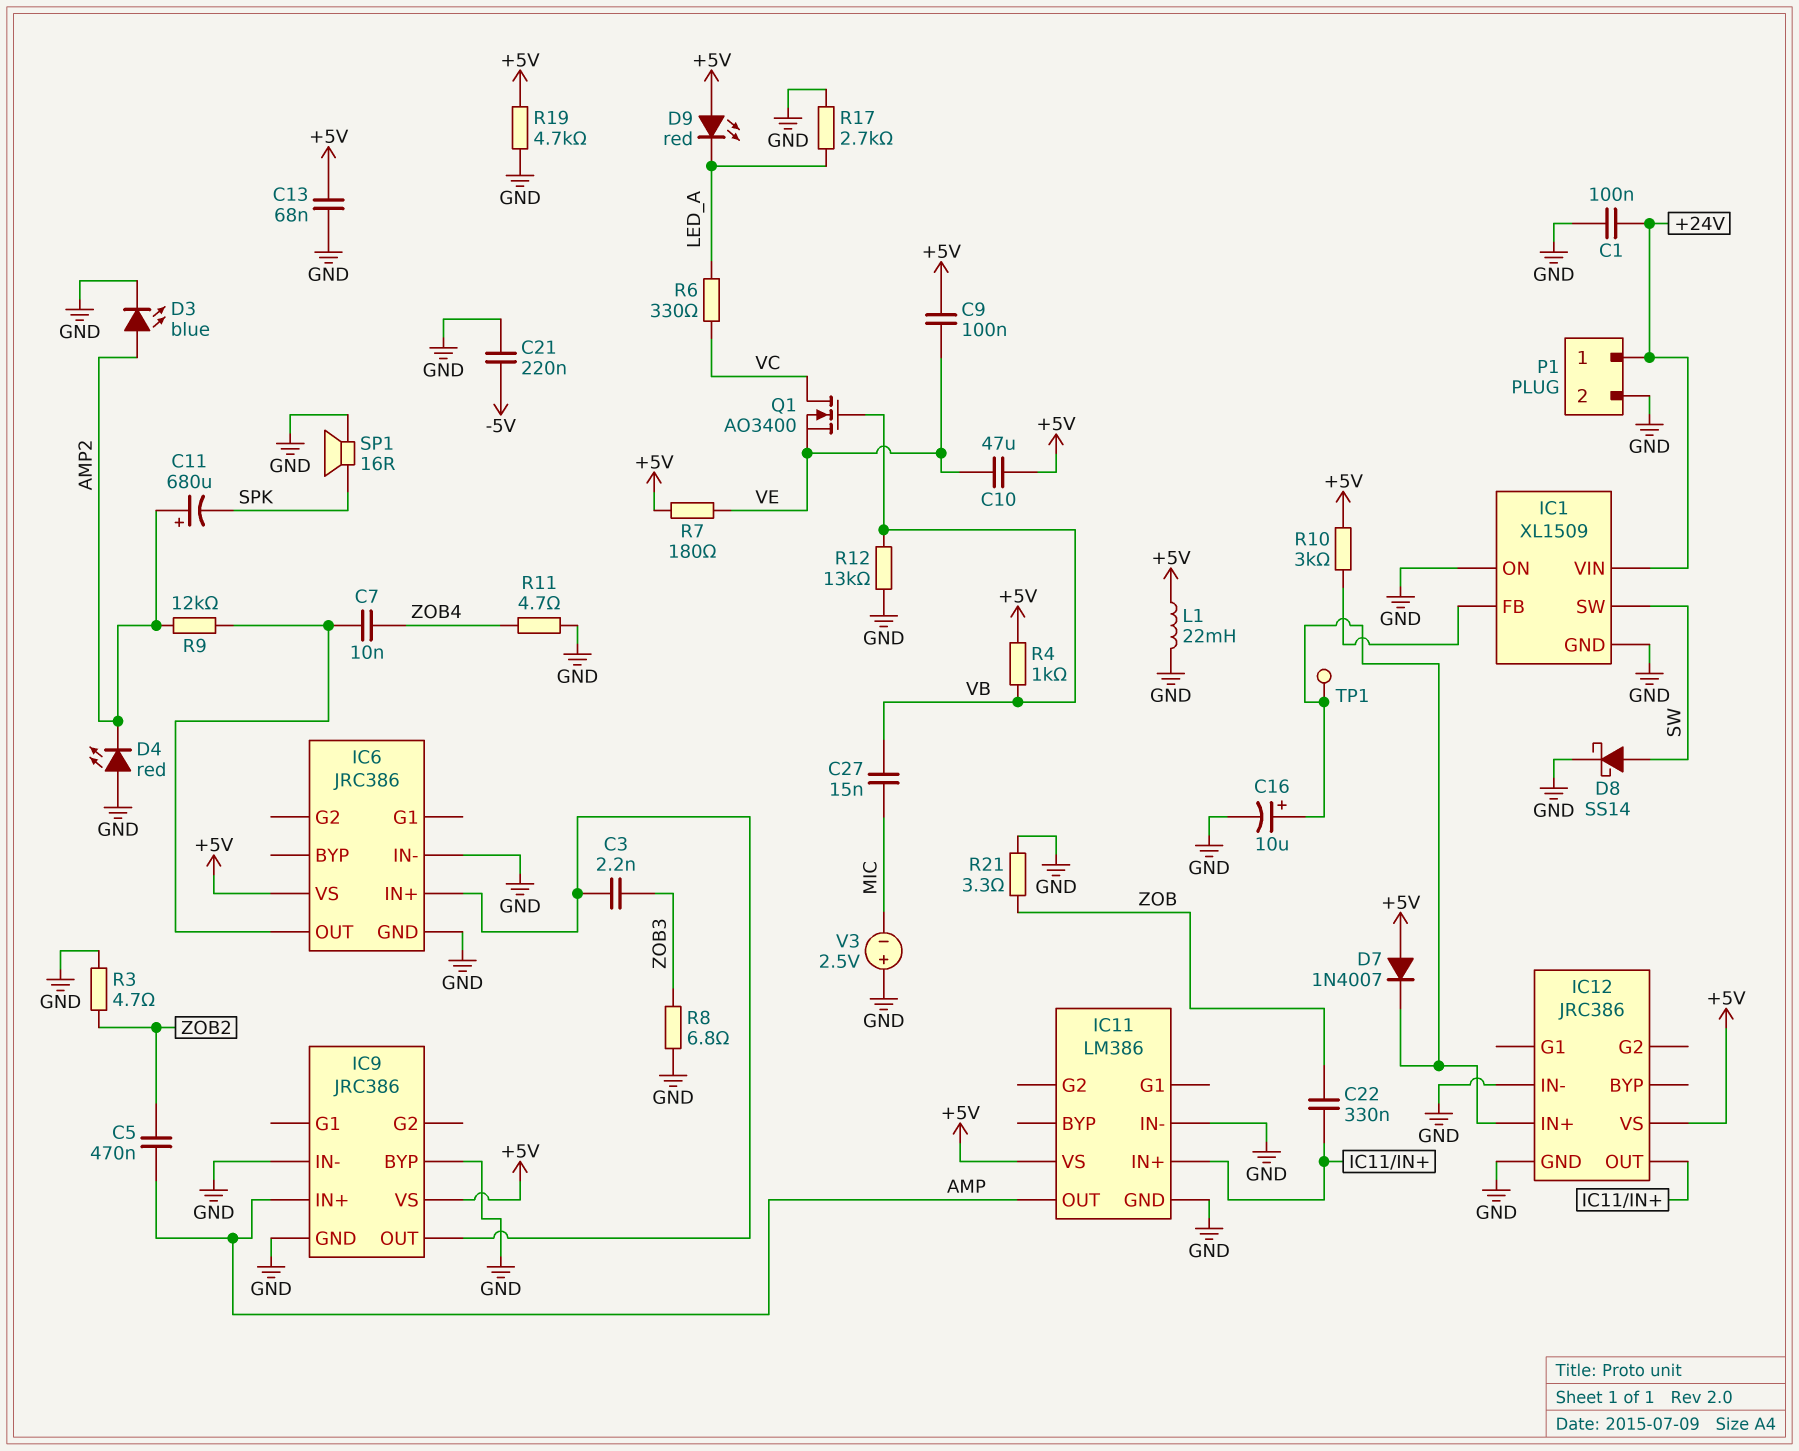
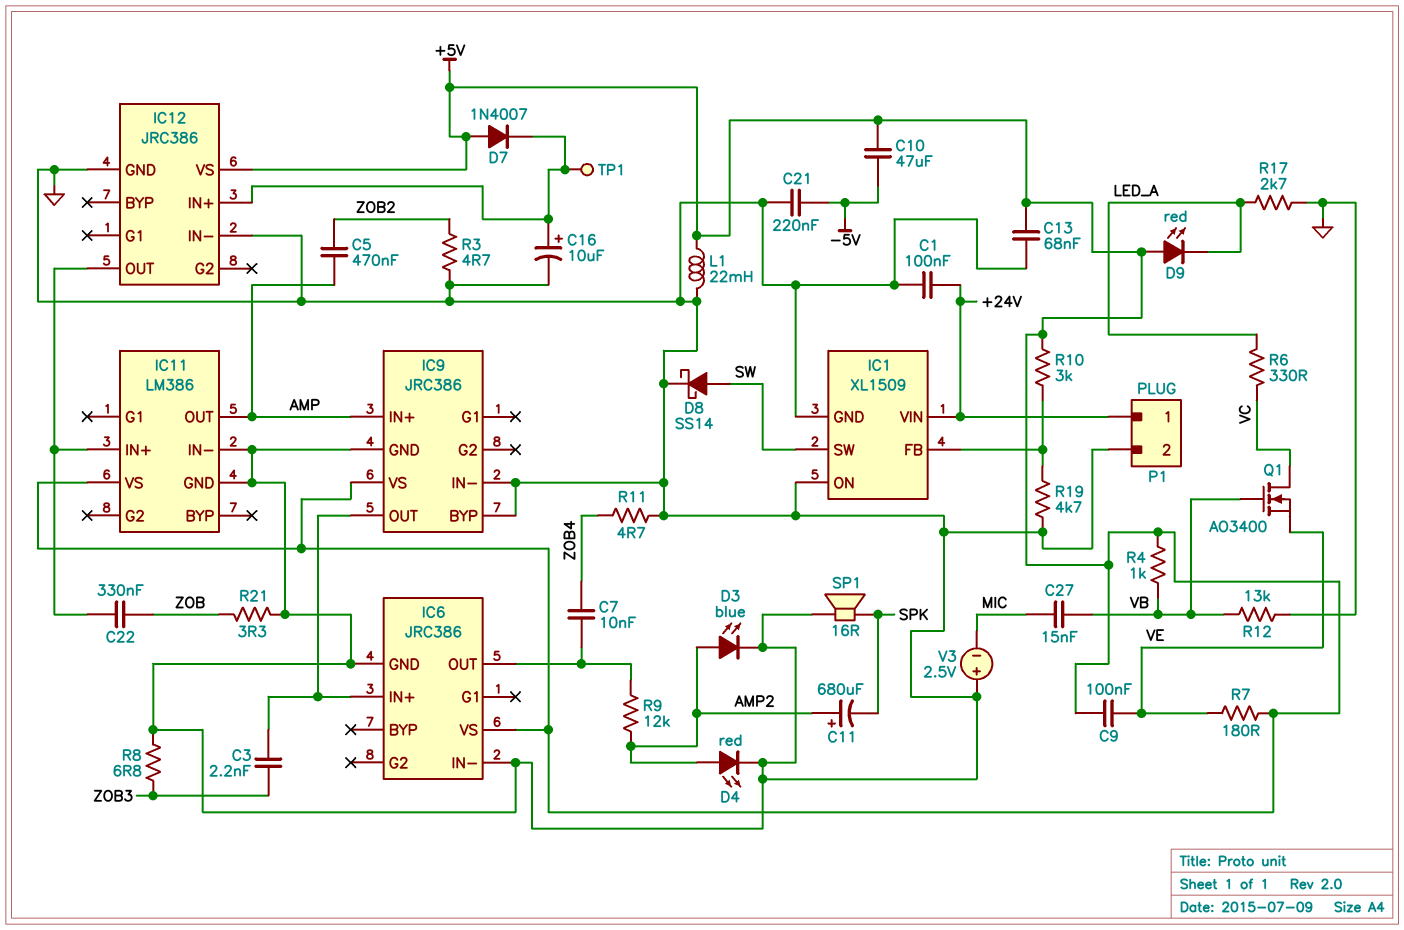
C10: 47uF (+5V, VE) -> 47uF (+5V, -5V)
D4: LED red (A GND, K AMP2) -> LED red (A AMP2, K GND)
R19: 4.7k (+5V, GND) -> 4.7k (GND, IC1/FB)

